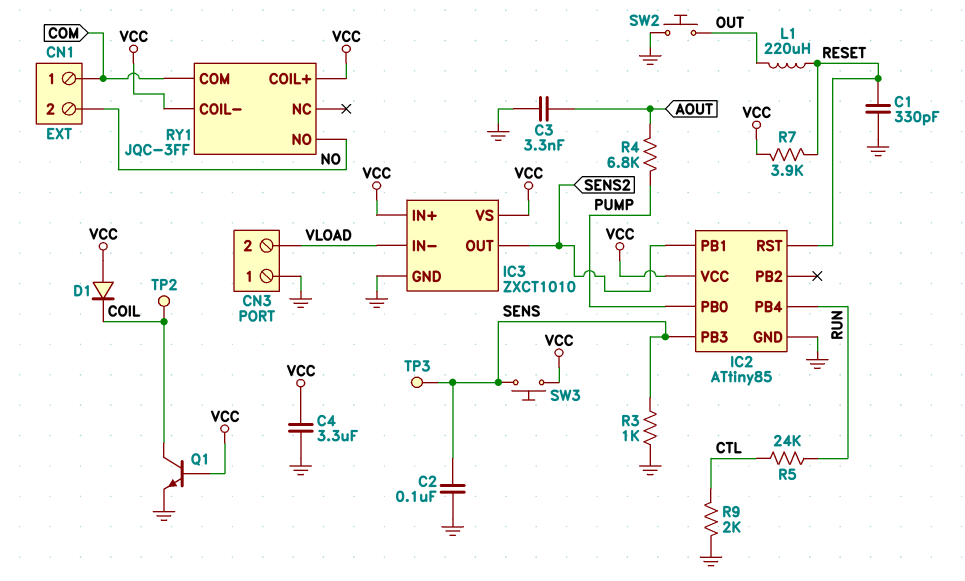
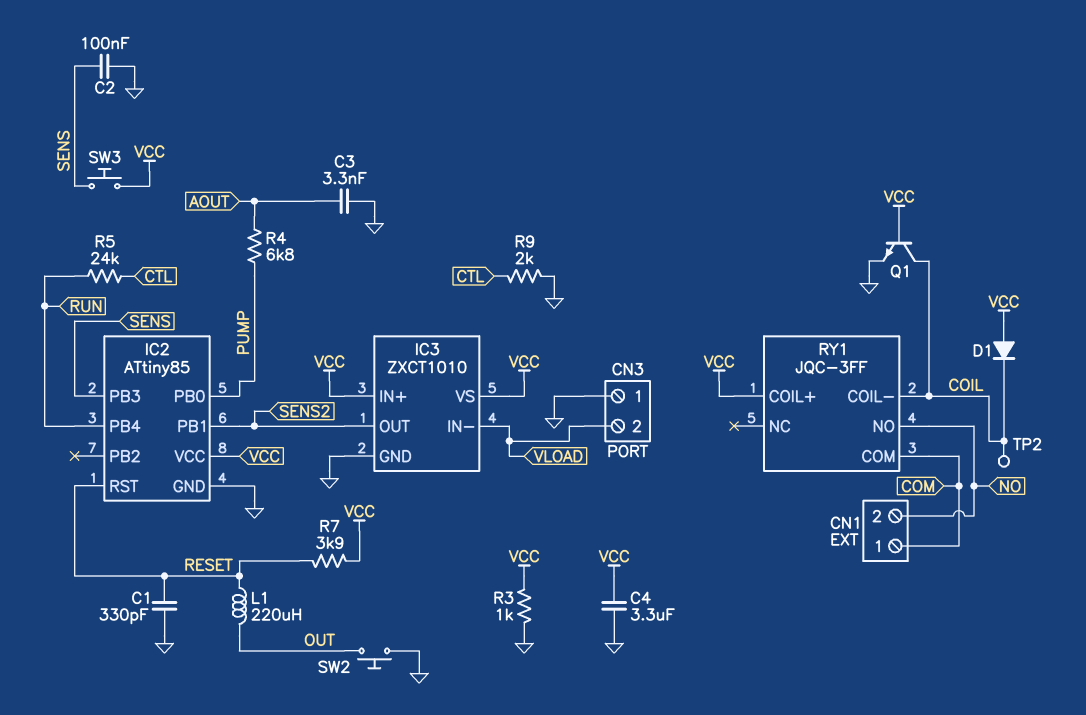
R3: 1k (GND, SENS) -> 1k (GND, VCC)
RY1 pin COIL-: VCC -> COIL
TP3: test point (SENS) -> none

